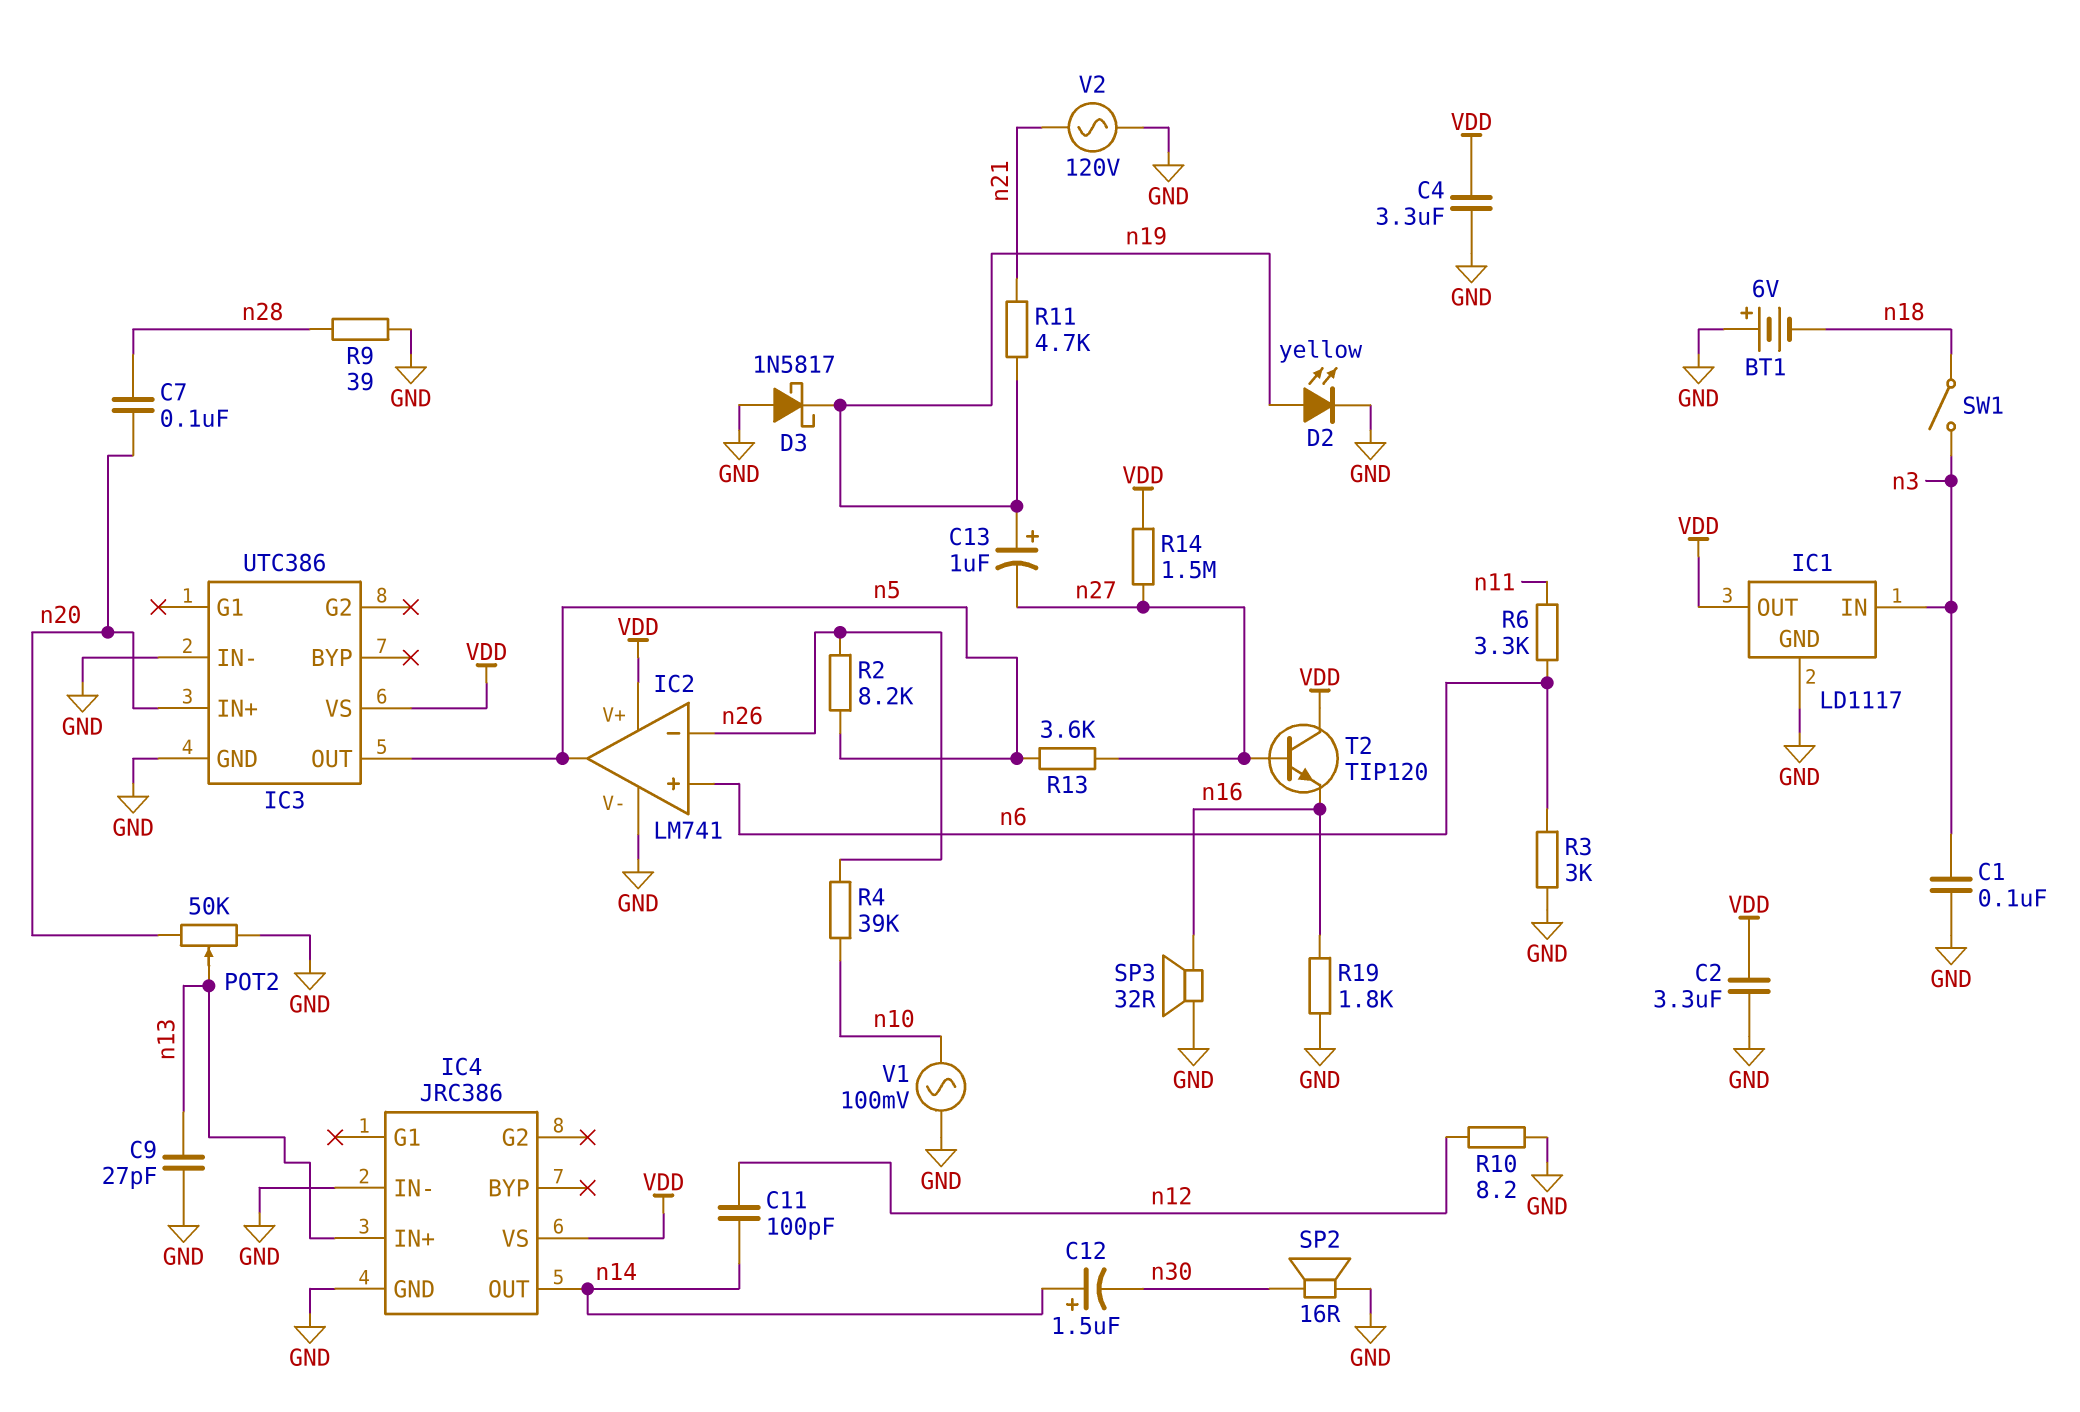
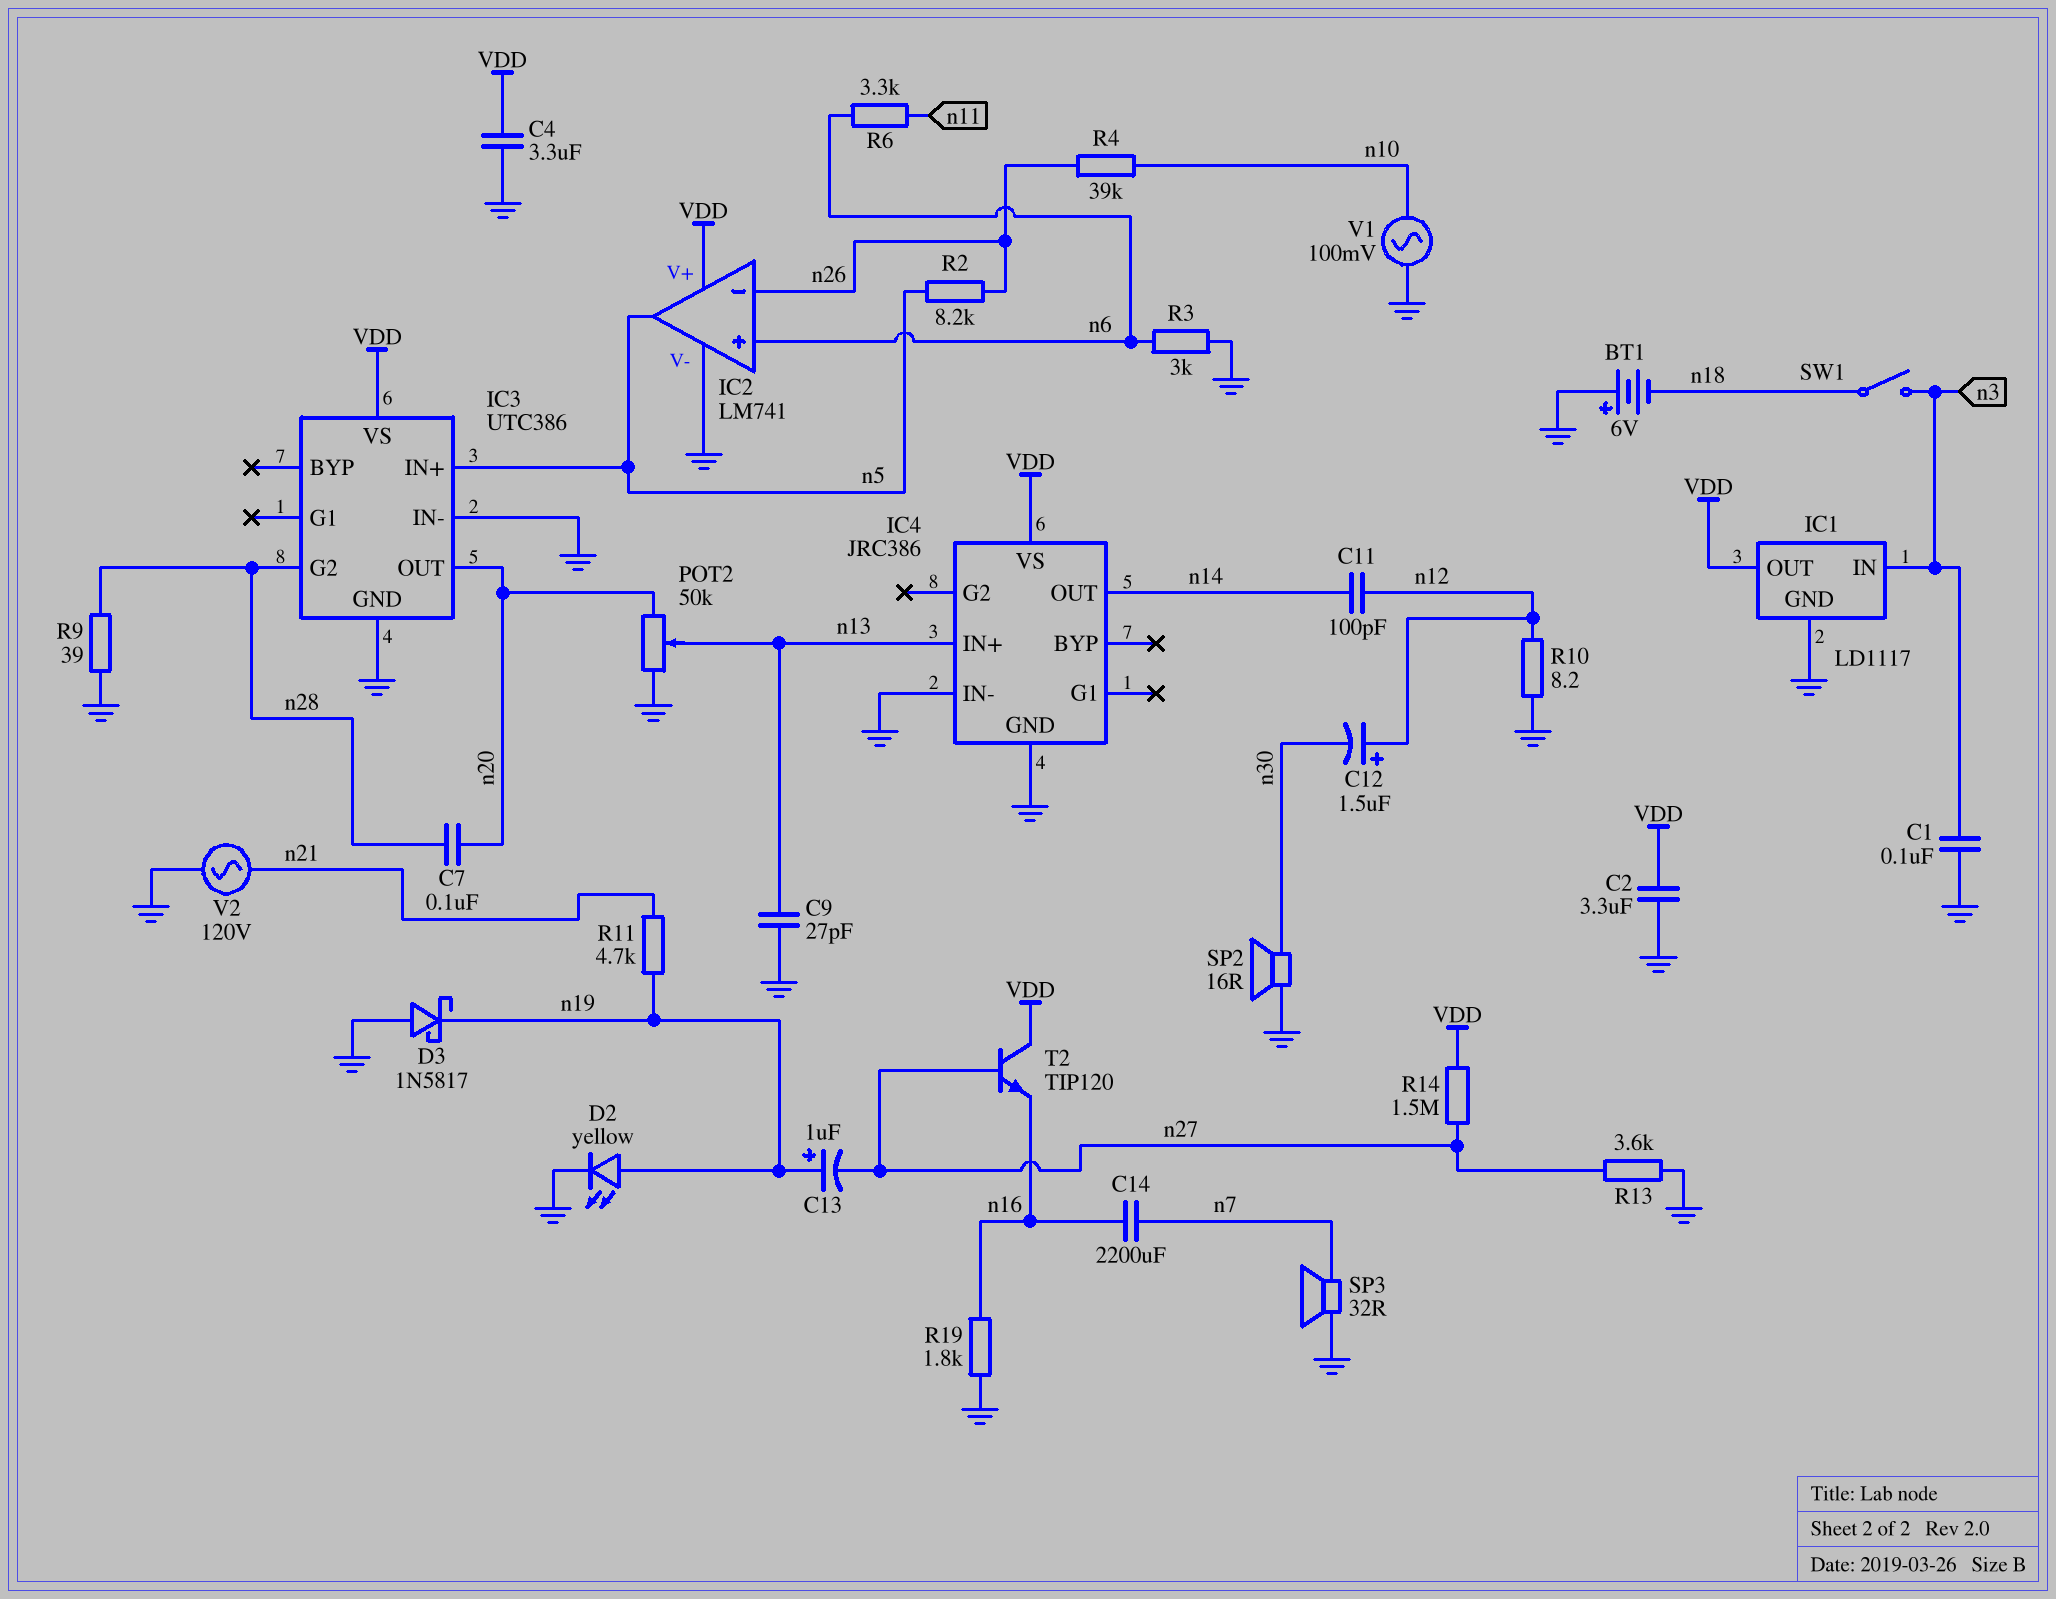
C12: 1.5uF (plus n14, minus n30) -> 1.5uF (plus n12, minus n30)
C14: none -> 2200uF (n7, n16)
IC3 pin G2: none -> n28
IC3 pin IN+: n20 -> n5
IC3 pin OUT: n5 -> n20
R13: 3.6k (n5, n27) -> 3.6k (GND, n27)
SP3: speaker 32R (GND, n16) -> speaker 32R (GND, n7)

